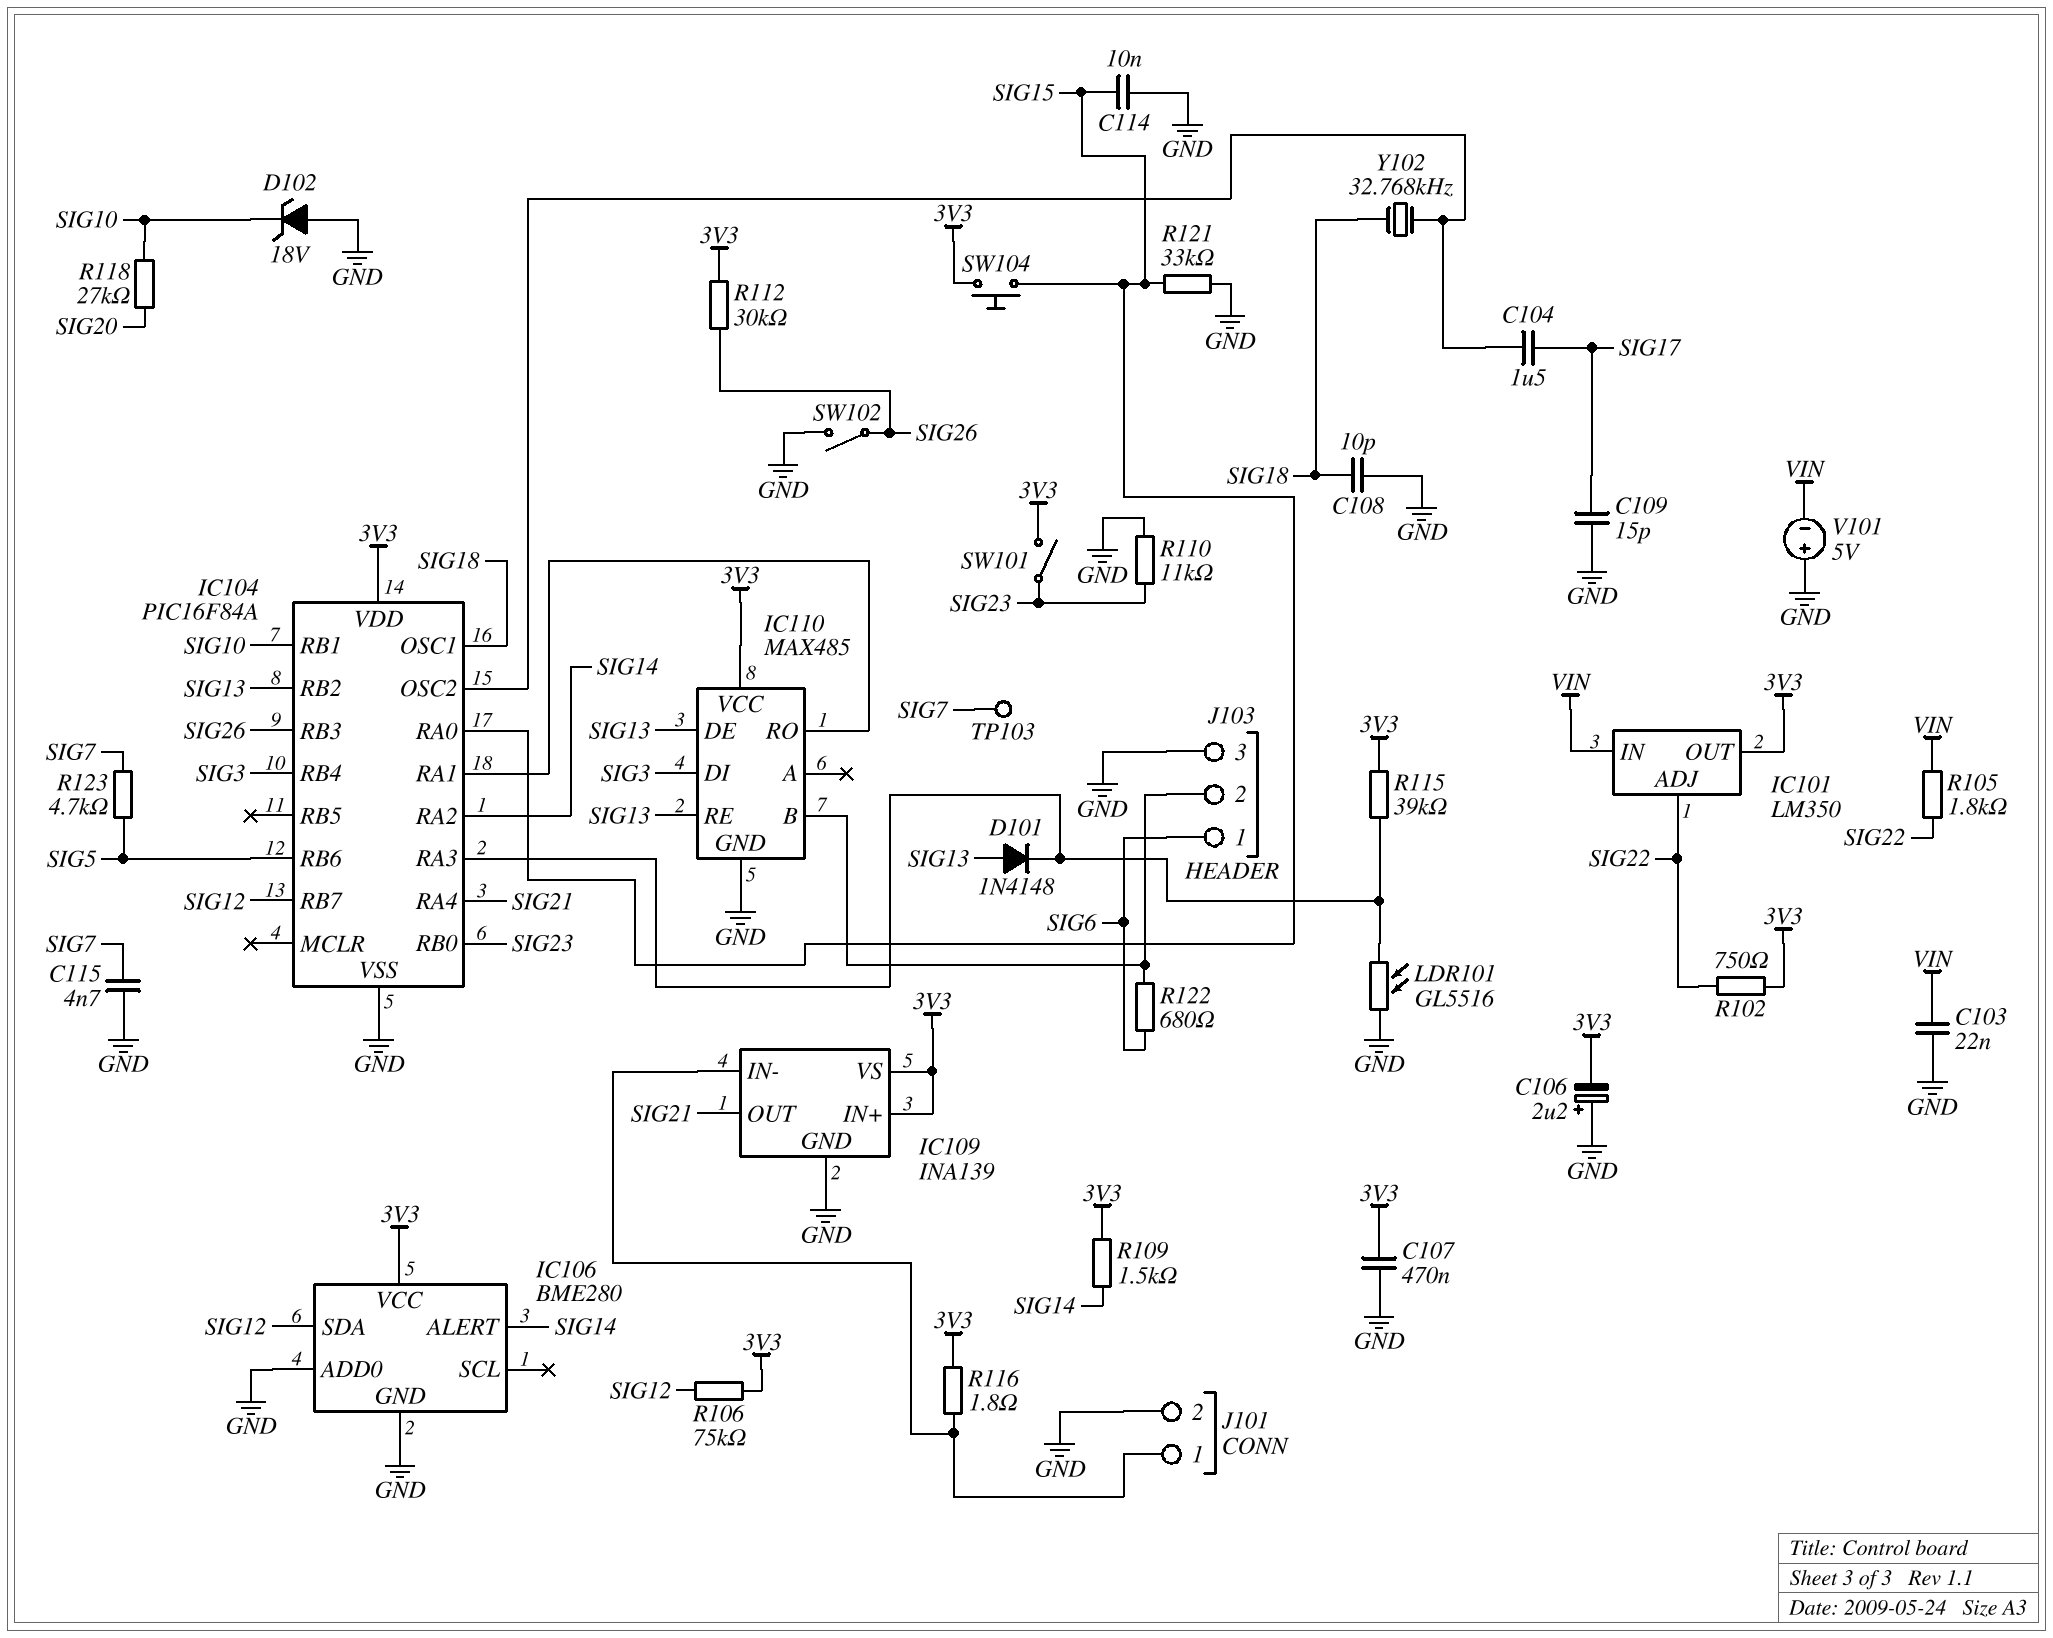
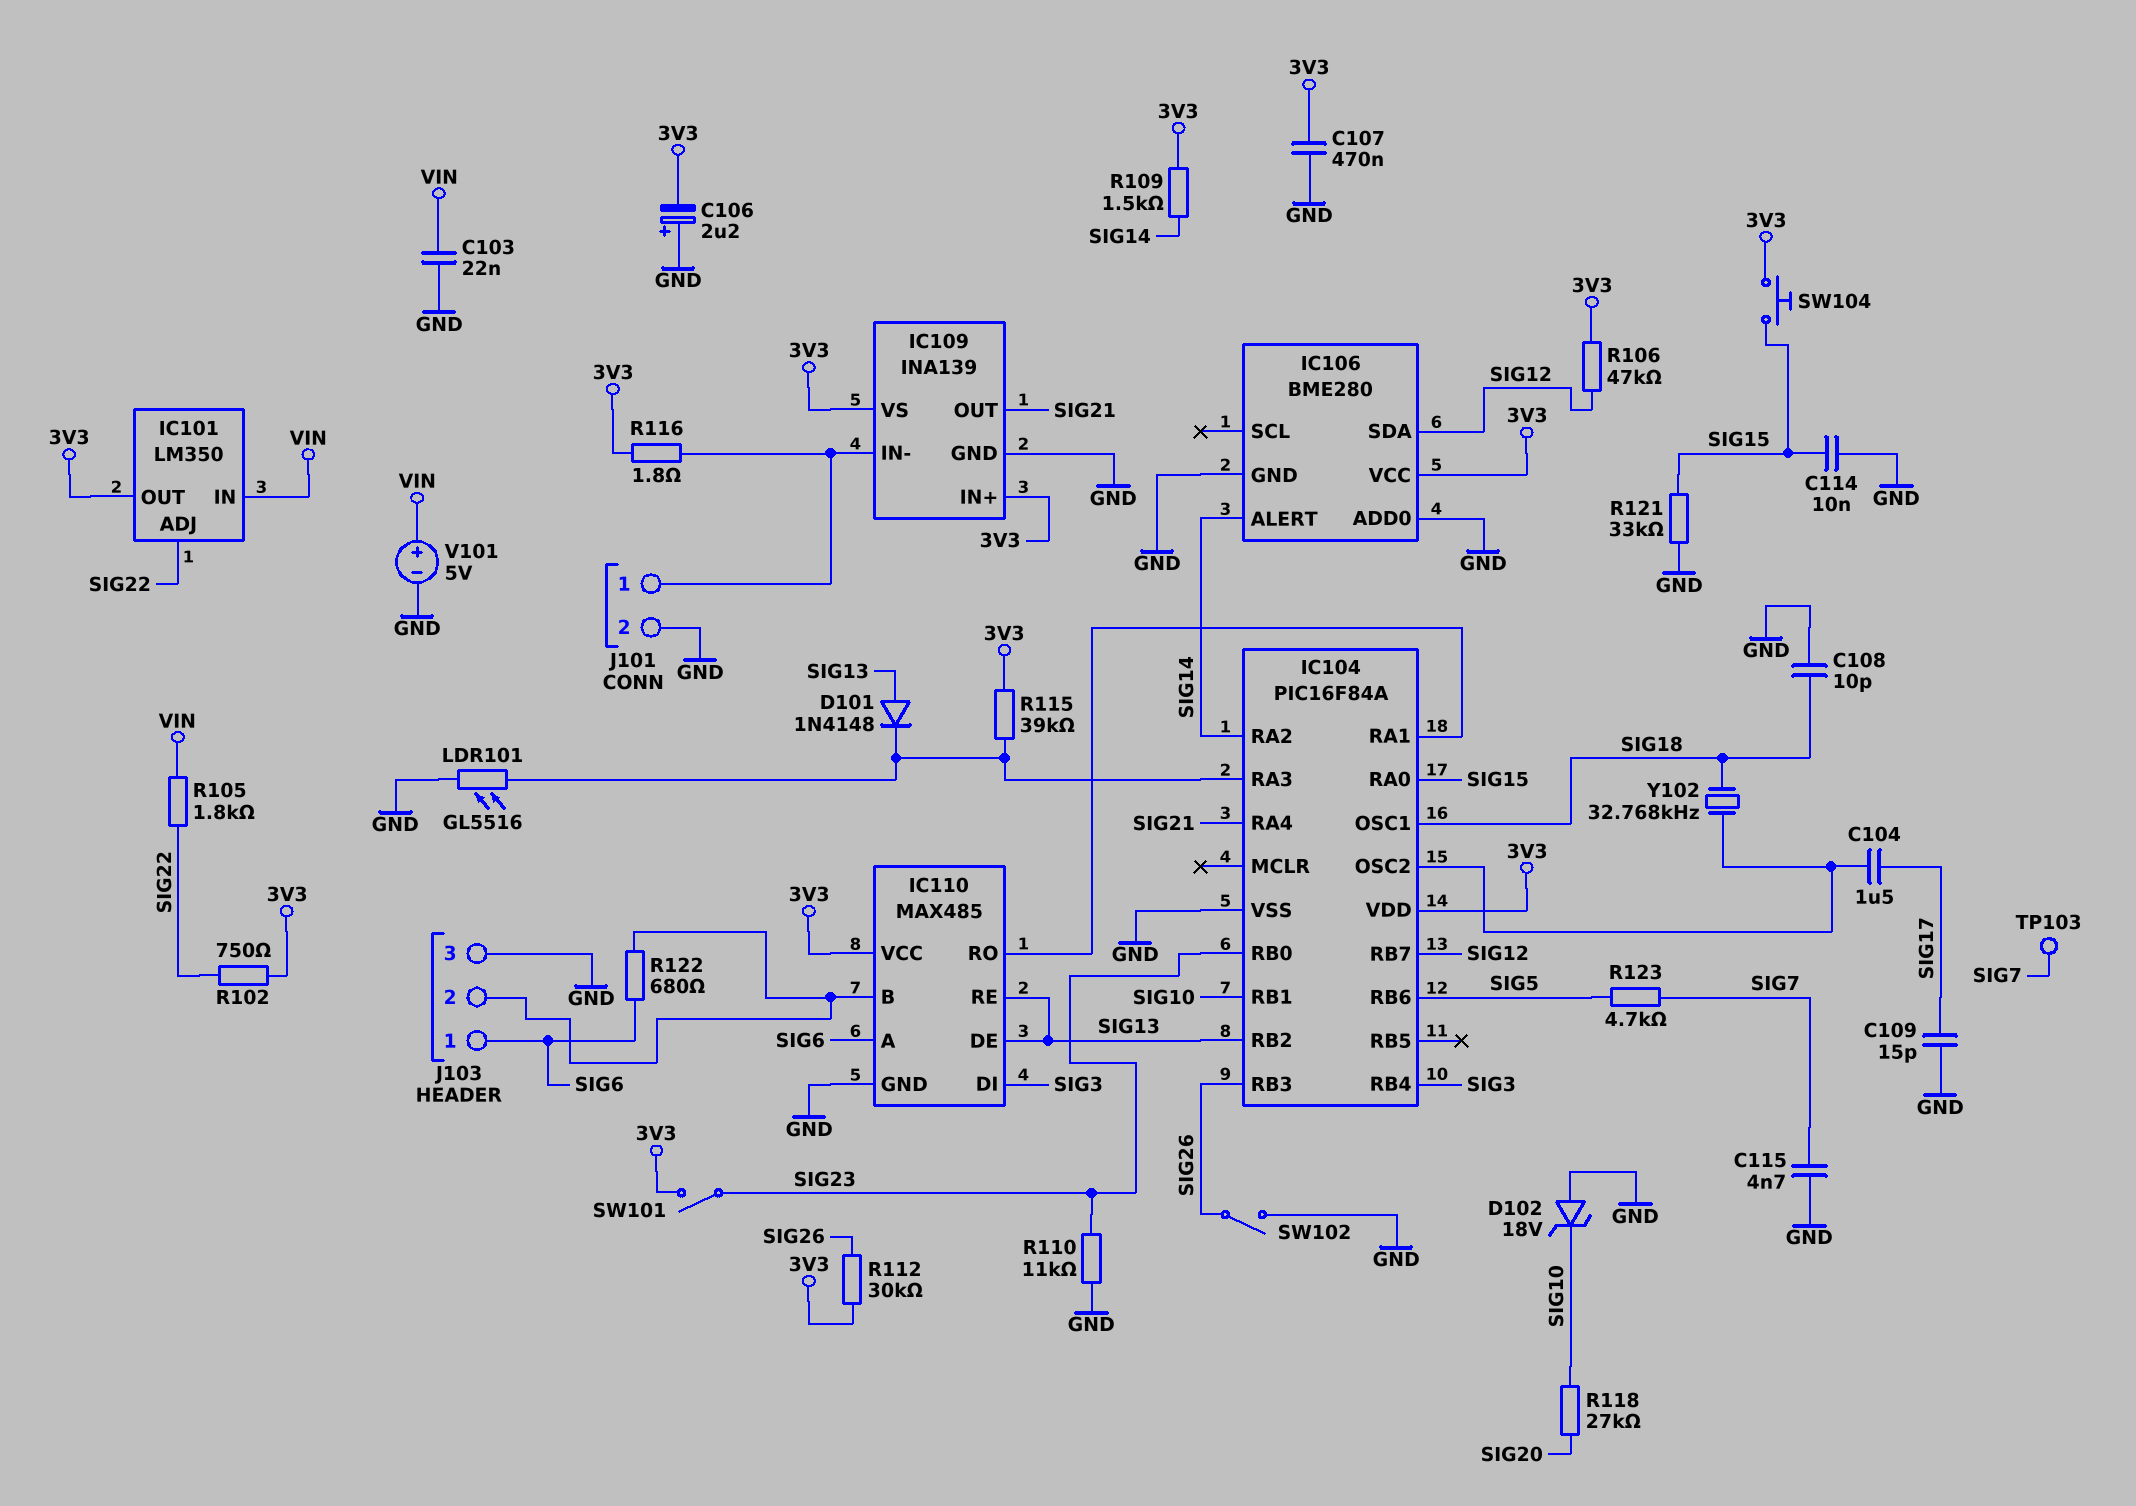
IC110 pin A: none -> SIG6
R106: 75k (3V3, SIG12) -> 47k (3V3, SIG12)
V101: 5V (plus GND, minus VIN) -> 5V (plus VIN, minus GND)

